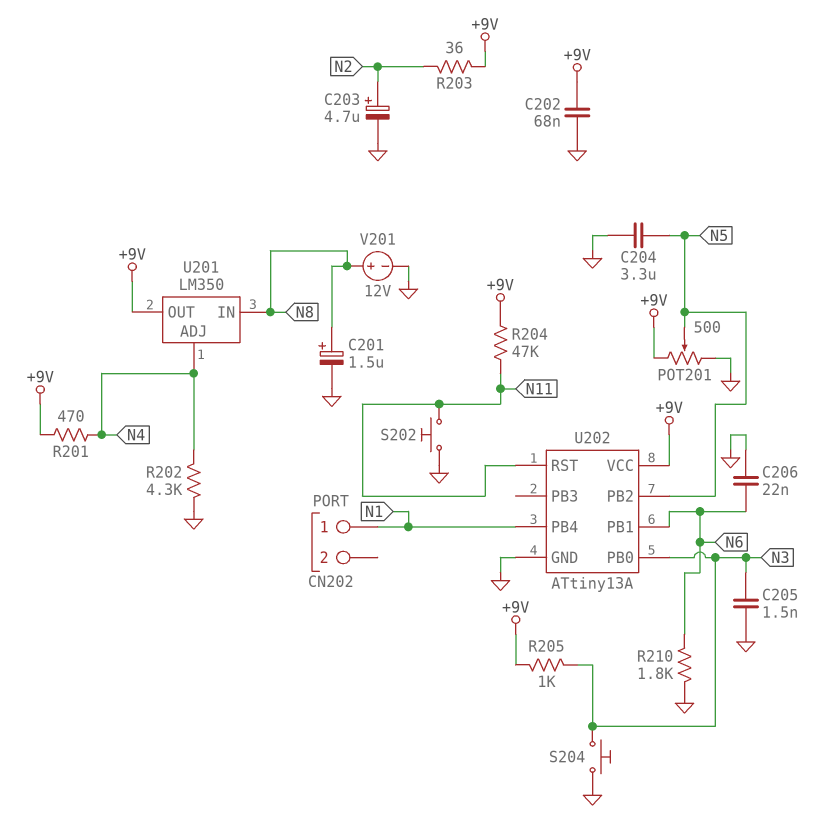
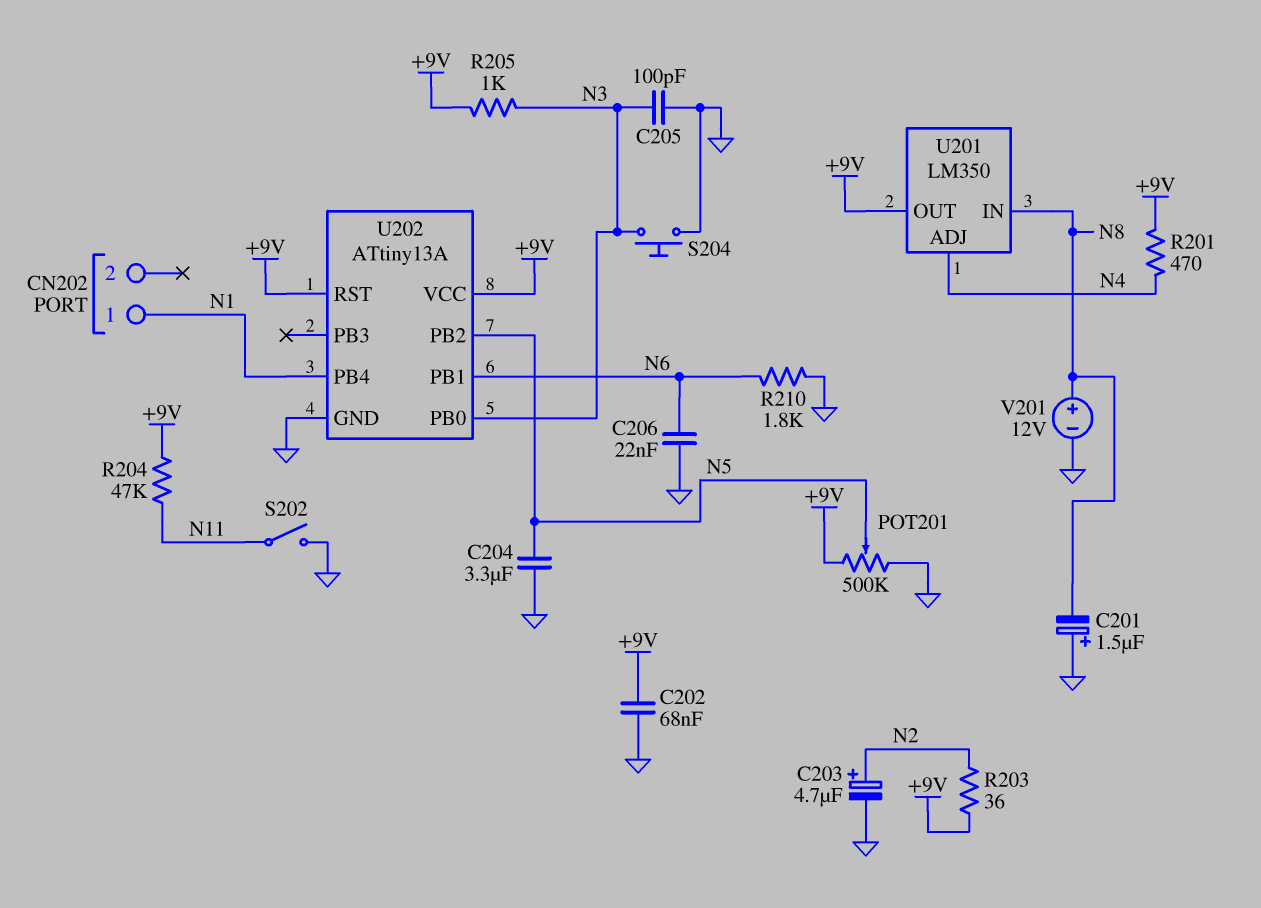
C201: 1.5uF (plus N8, minus GND) -> 1.5uF (plus GND, minus N8)
C205: 1.5nF (GND, N3) -> 100pF (GND, N3)
POT201: 500 (+9V, GND, wiper N5) -> 500k (+9V, GND, wiper N5)
R202: 4.3k (GND, N4) -> none
S202: button (GND, N11) -> switch (GND, N11)
U202 pin RST: N11 -> +9V

